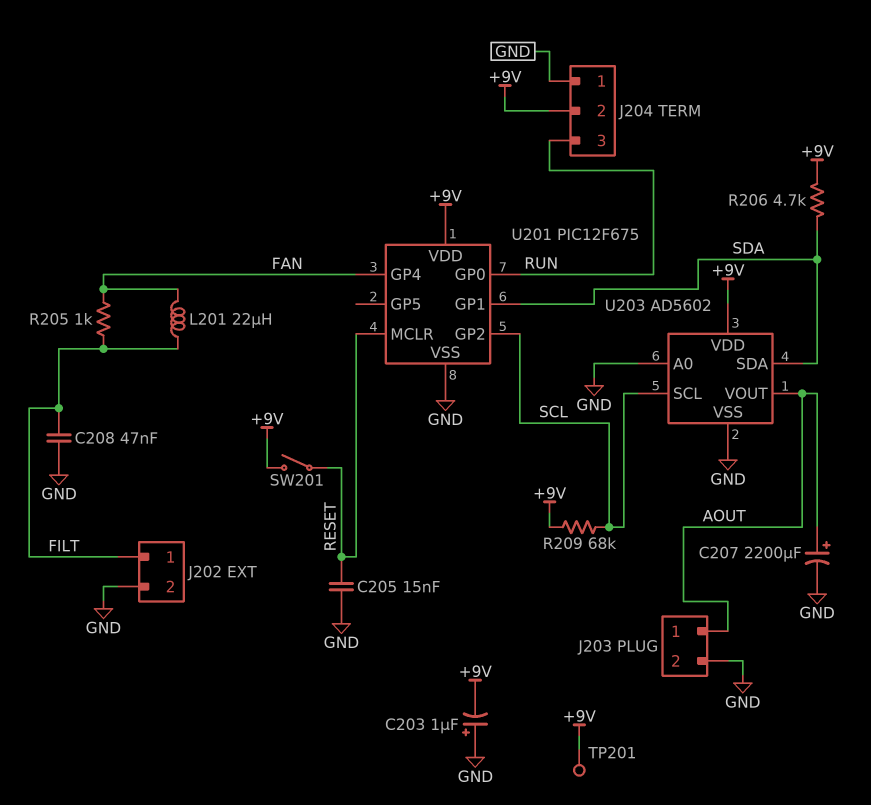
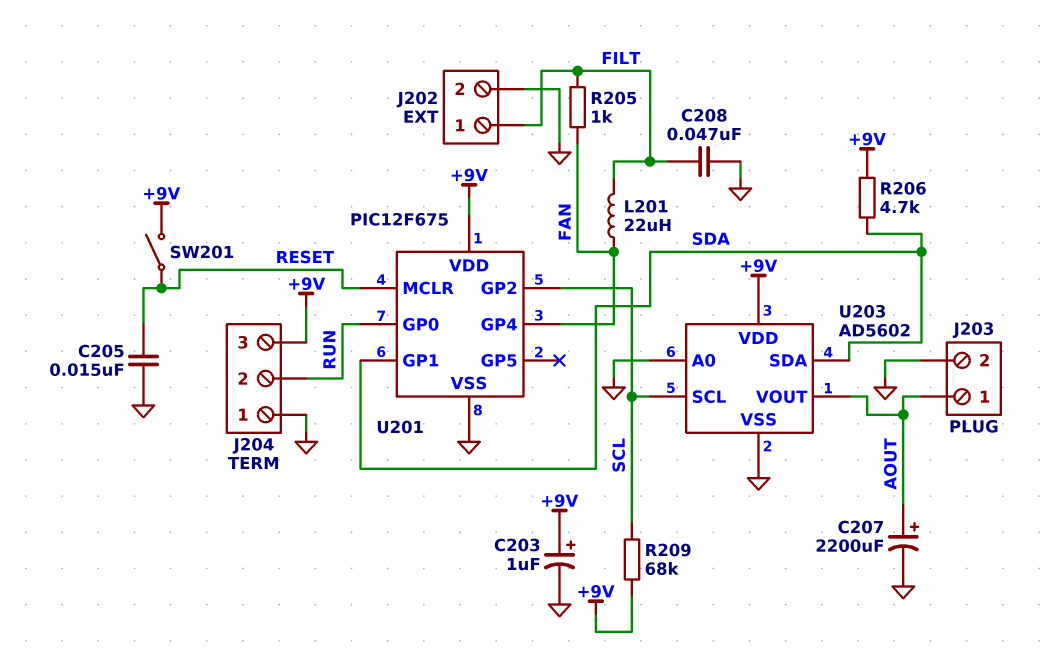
C203: 1uF (plus GND, minus +9V) -> 1uF (plus +9V, minus GND)
J204 pin 2: +9V -> RUN
J204 pin 3: RUN -> +9V
TP201: test point (+9V) -> none

